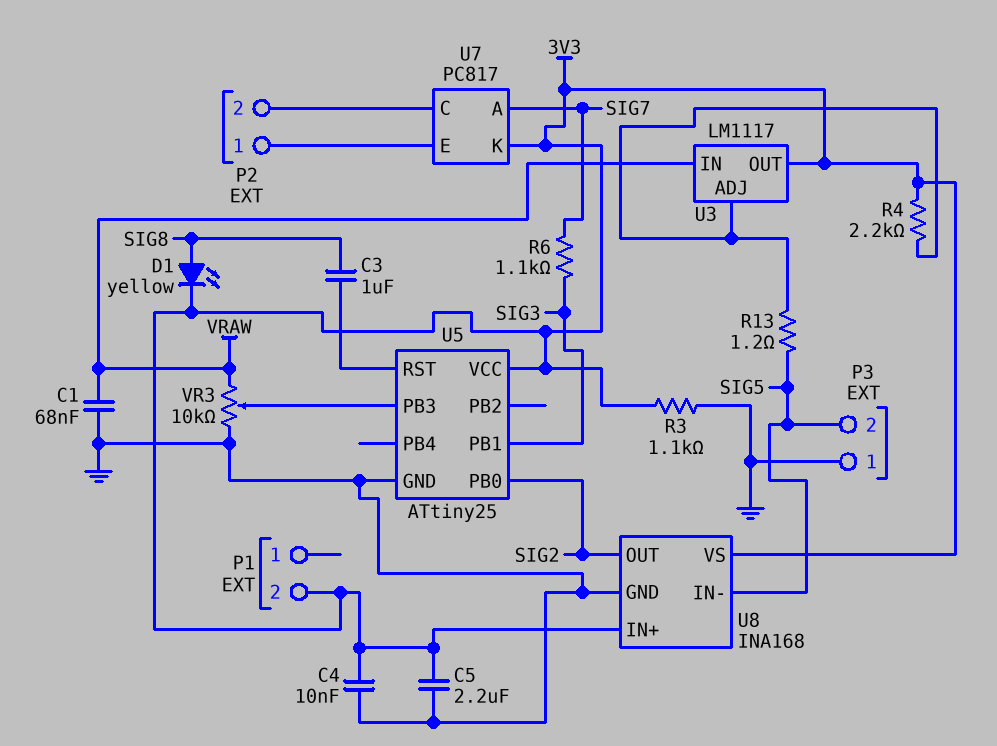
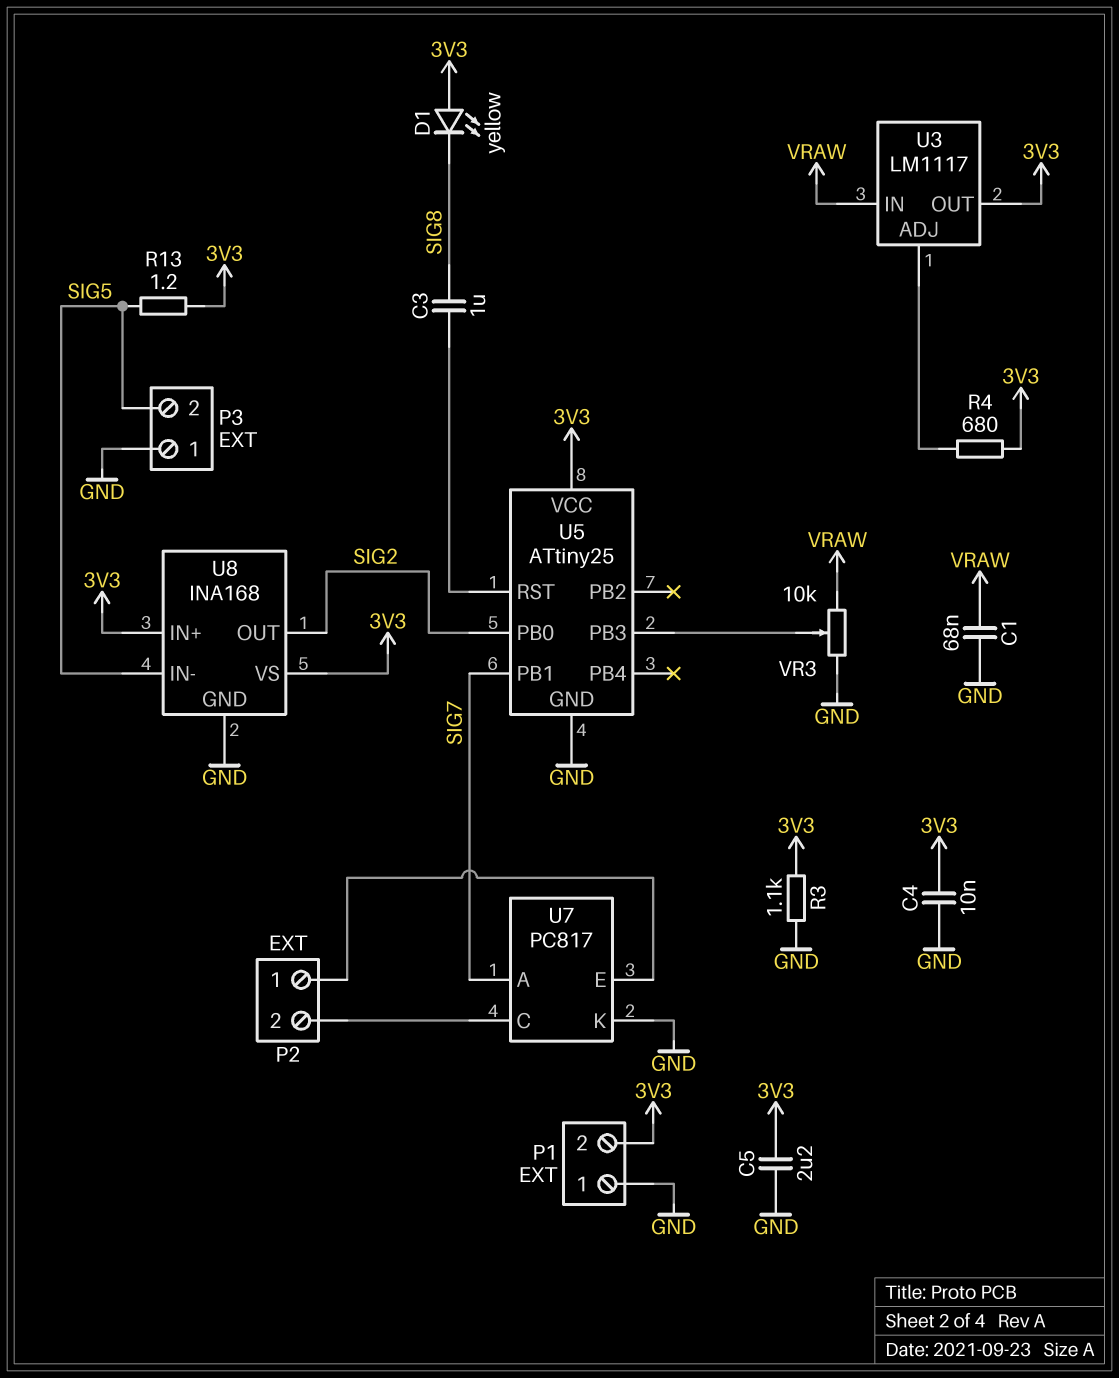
D1: LED yellow (A SIG8, K 3V3) -> LED yellow (A 3V3, K SIG8)
P1 pin 1: none -> GND
R4: 2.2k (3V3, U3/ADJ) -> 680 (3V3, U3/ADJ)
R6: 1.1k (SIG3, SIG7) -> none
R13: 1.2 (SIG5, U3/ADJ) -> 1.2 (3V3, SIG5)
U5 pin PB1: SIG3 -> SIG7
U7 pin K: 3V3 -> GND

